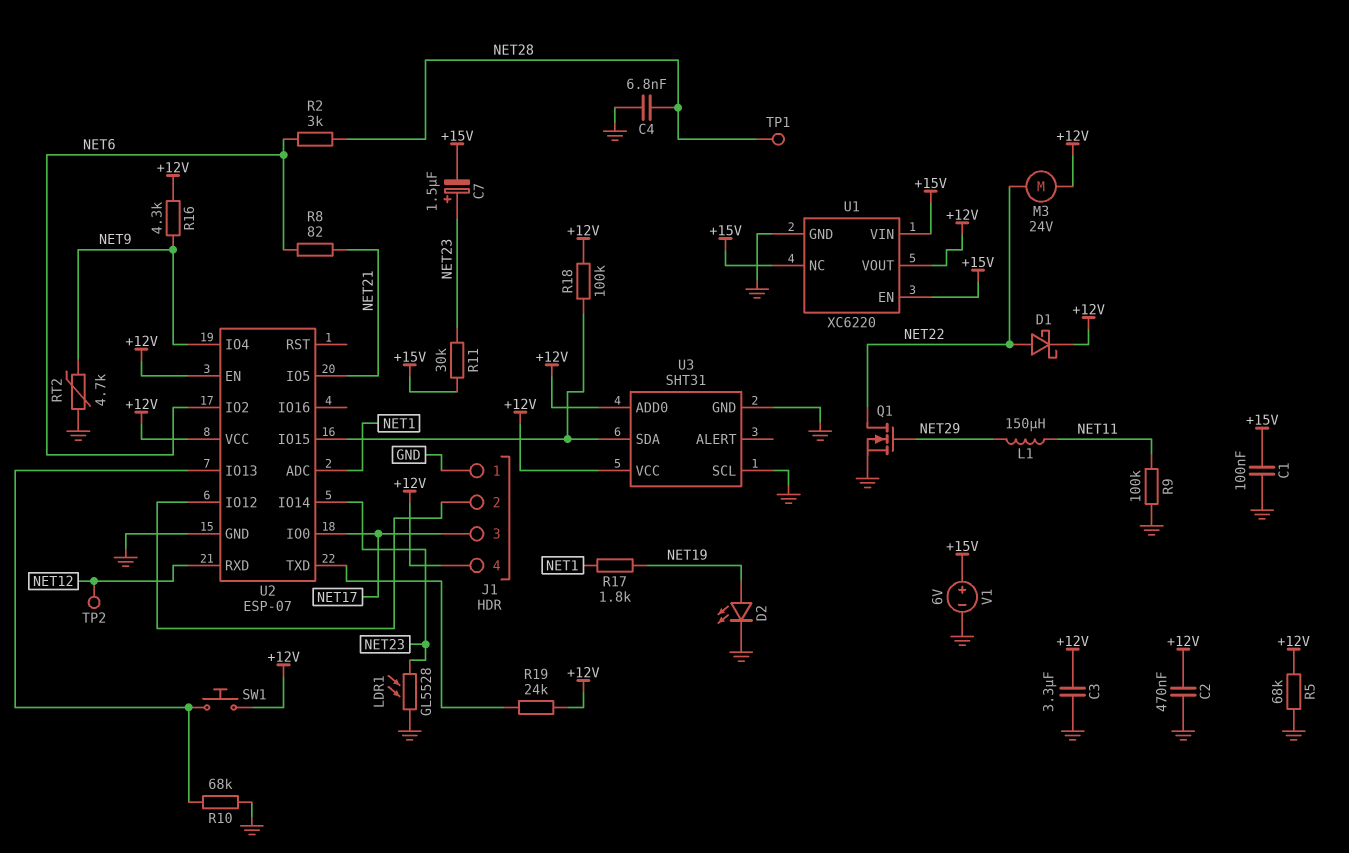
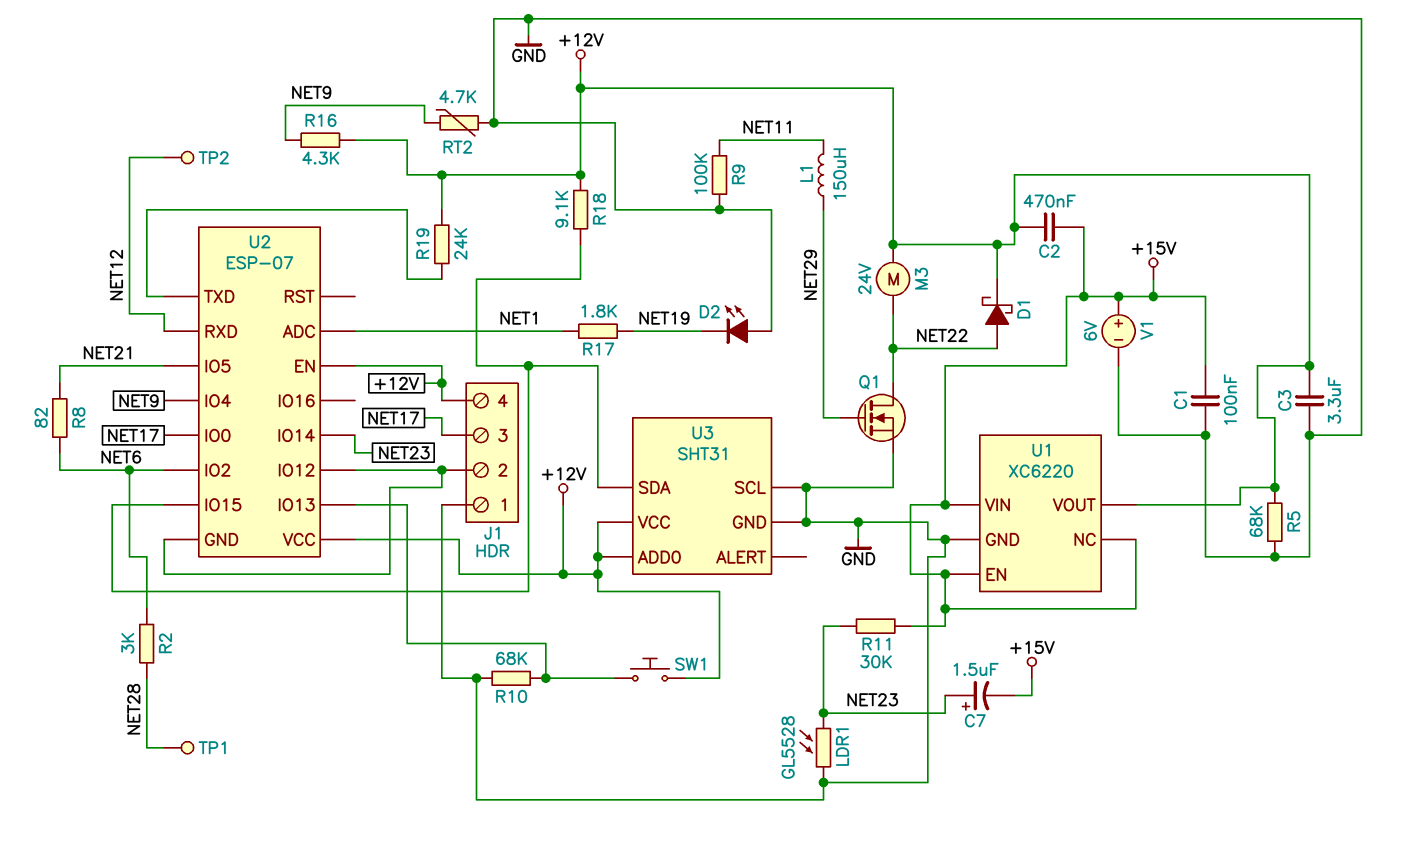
C2: 470nF (+12V, GND) -> 470nF (+12V, +15V)
C4: 6.8nF (GND, NET28) -> none
D2: LED (A NET19, K GND) -> LED (A GND, K NET19)
R18: 100k (+12V, U2/IO15) -> 9.1k (+12V, U2/IO15)
U2 pin GND: GND -> J1/2

